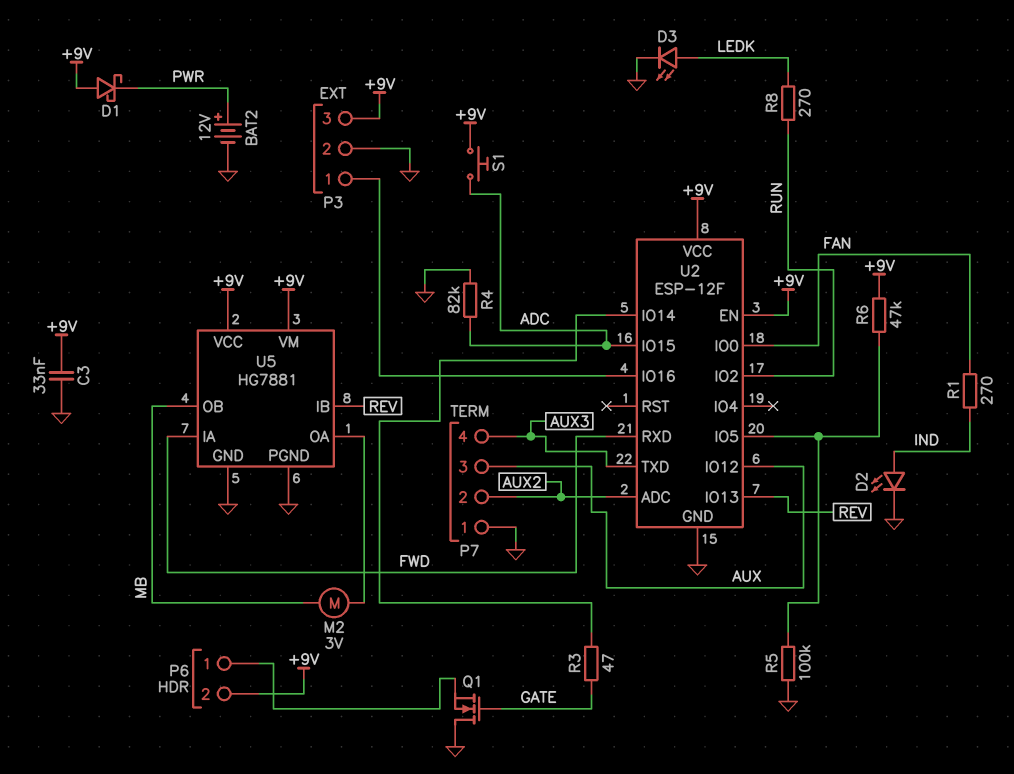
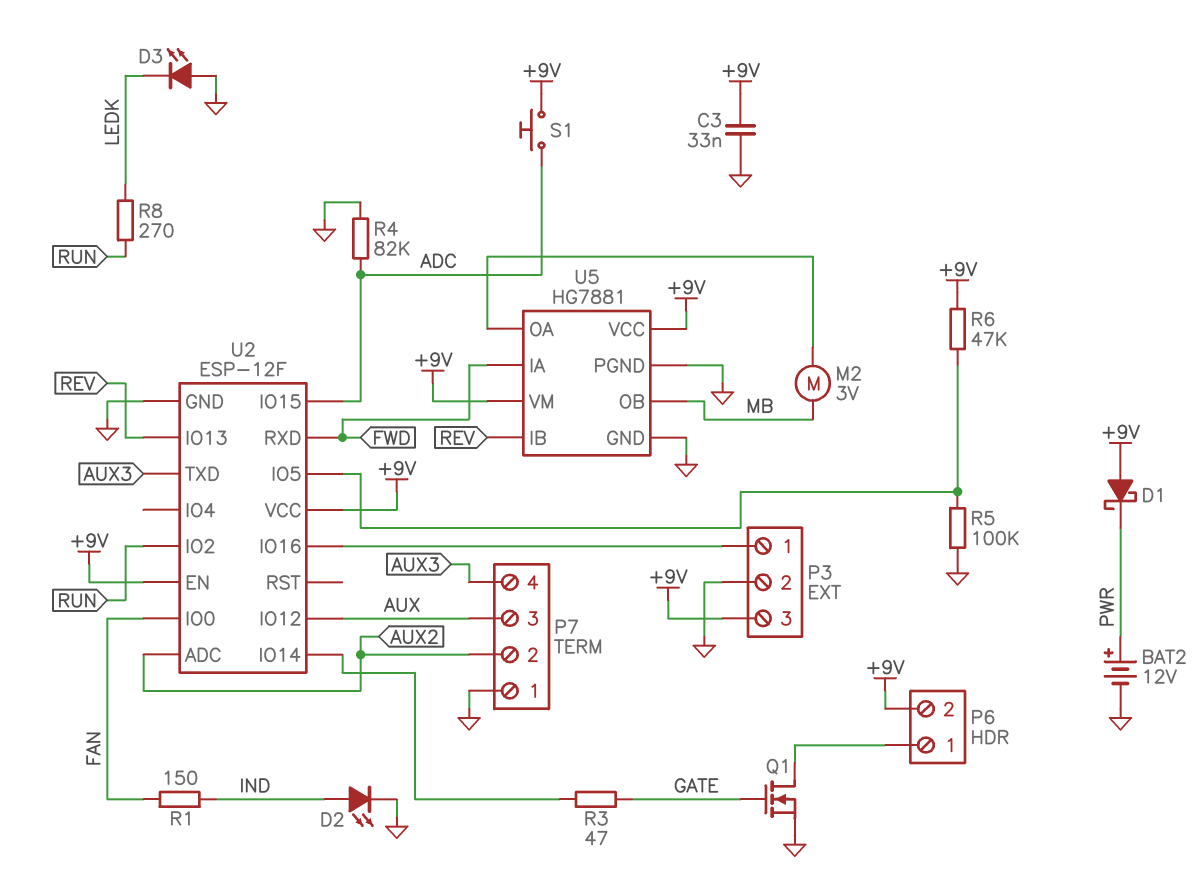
D3: LED (A LEDK, K GND) -> LED (A GND, K LEDK)
Q1: NMOS (G GATE, D GND, S P6/1) -> NMOS (G GATE, D P6/1, S GND)
R1: 270 (FAN, IND) -> 150 (FAN, IND)

